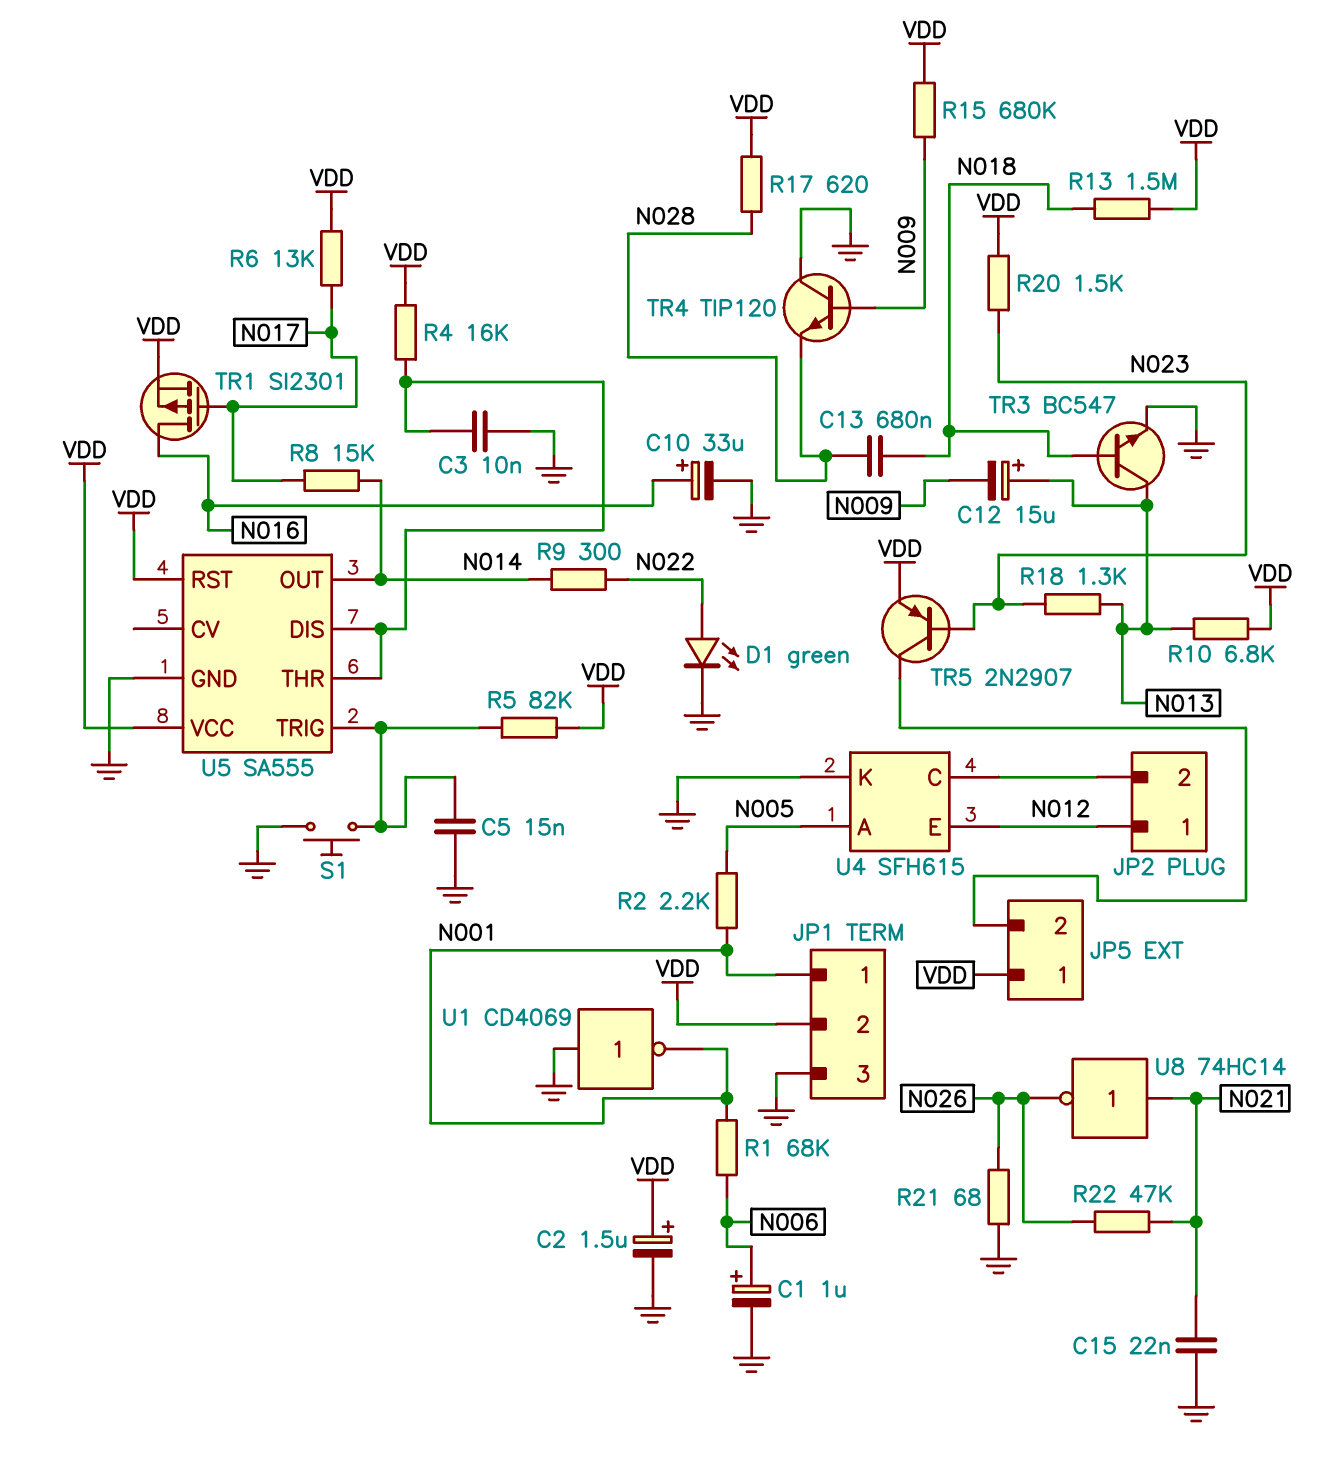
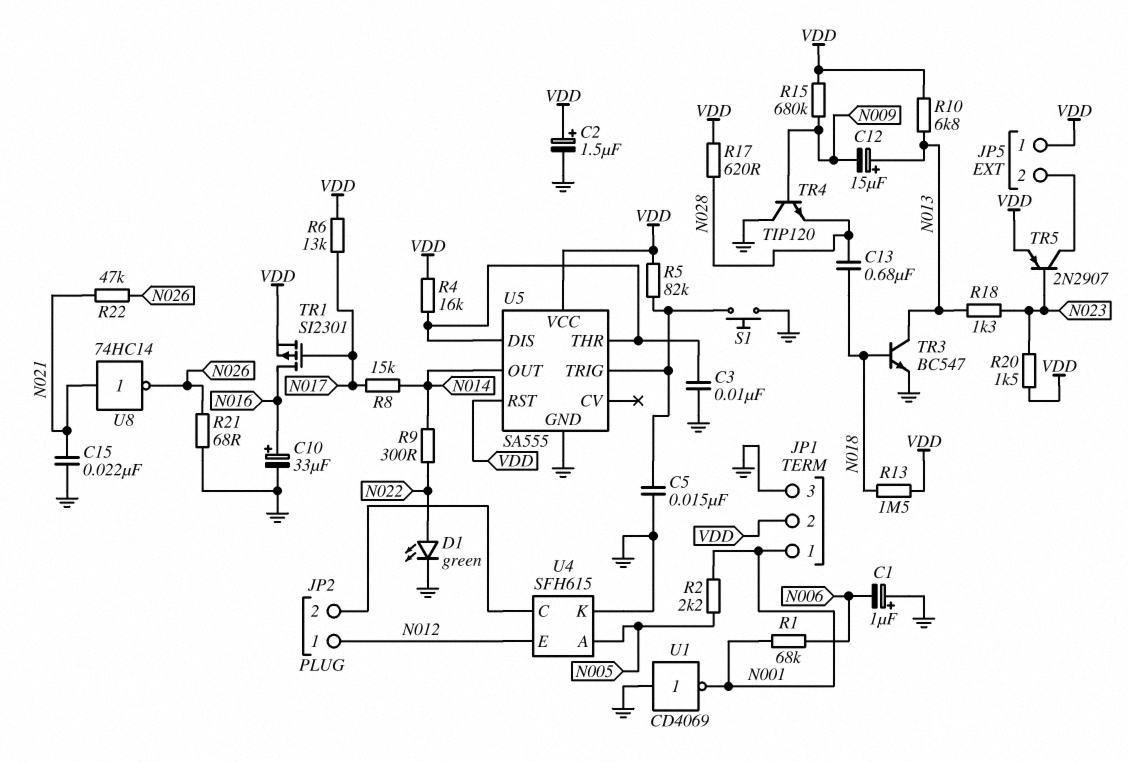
C1: 1uF (plus N006, minus GND) -> 1uF (plus GND, minus N006)

